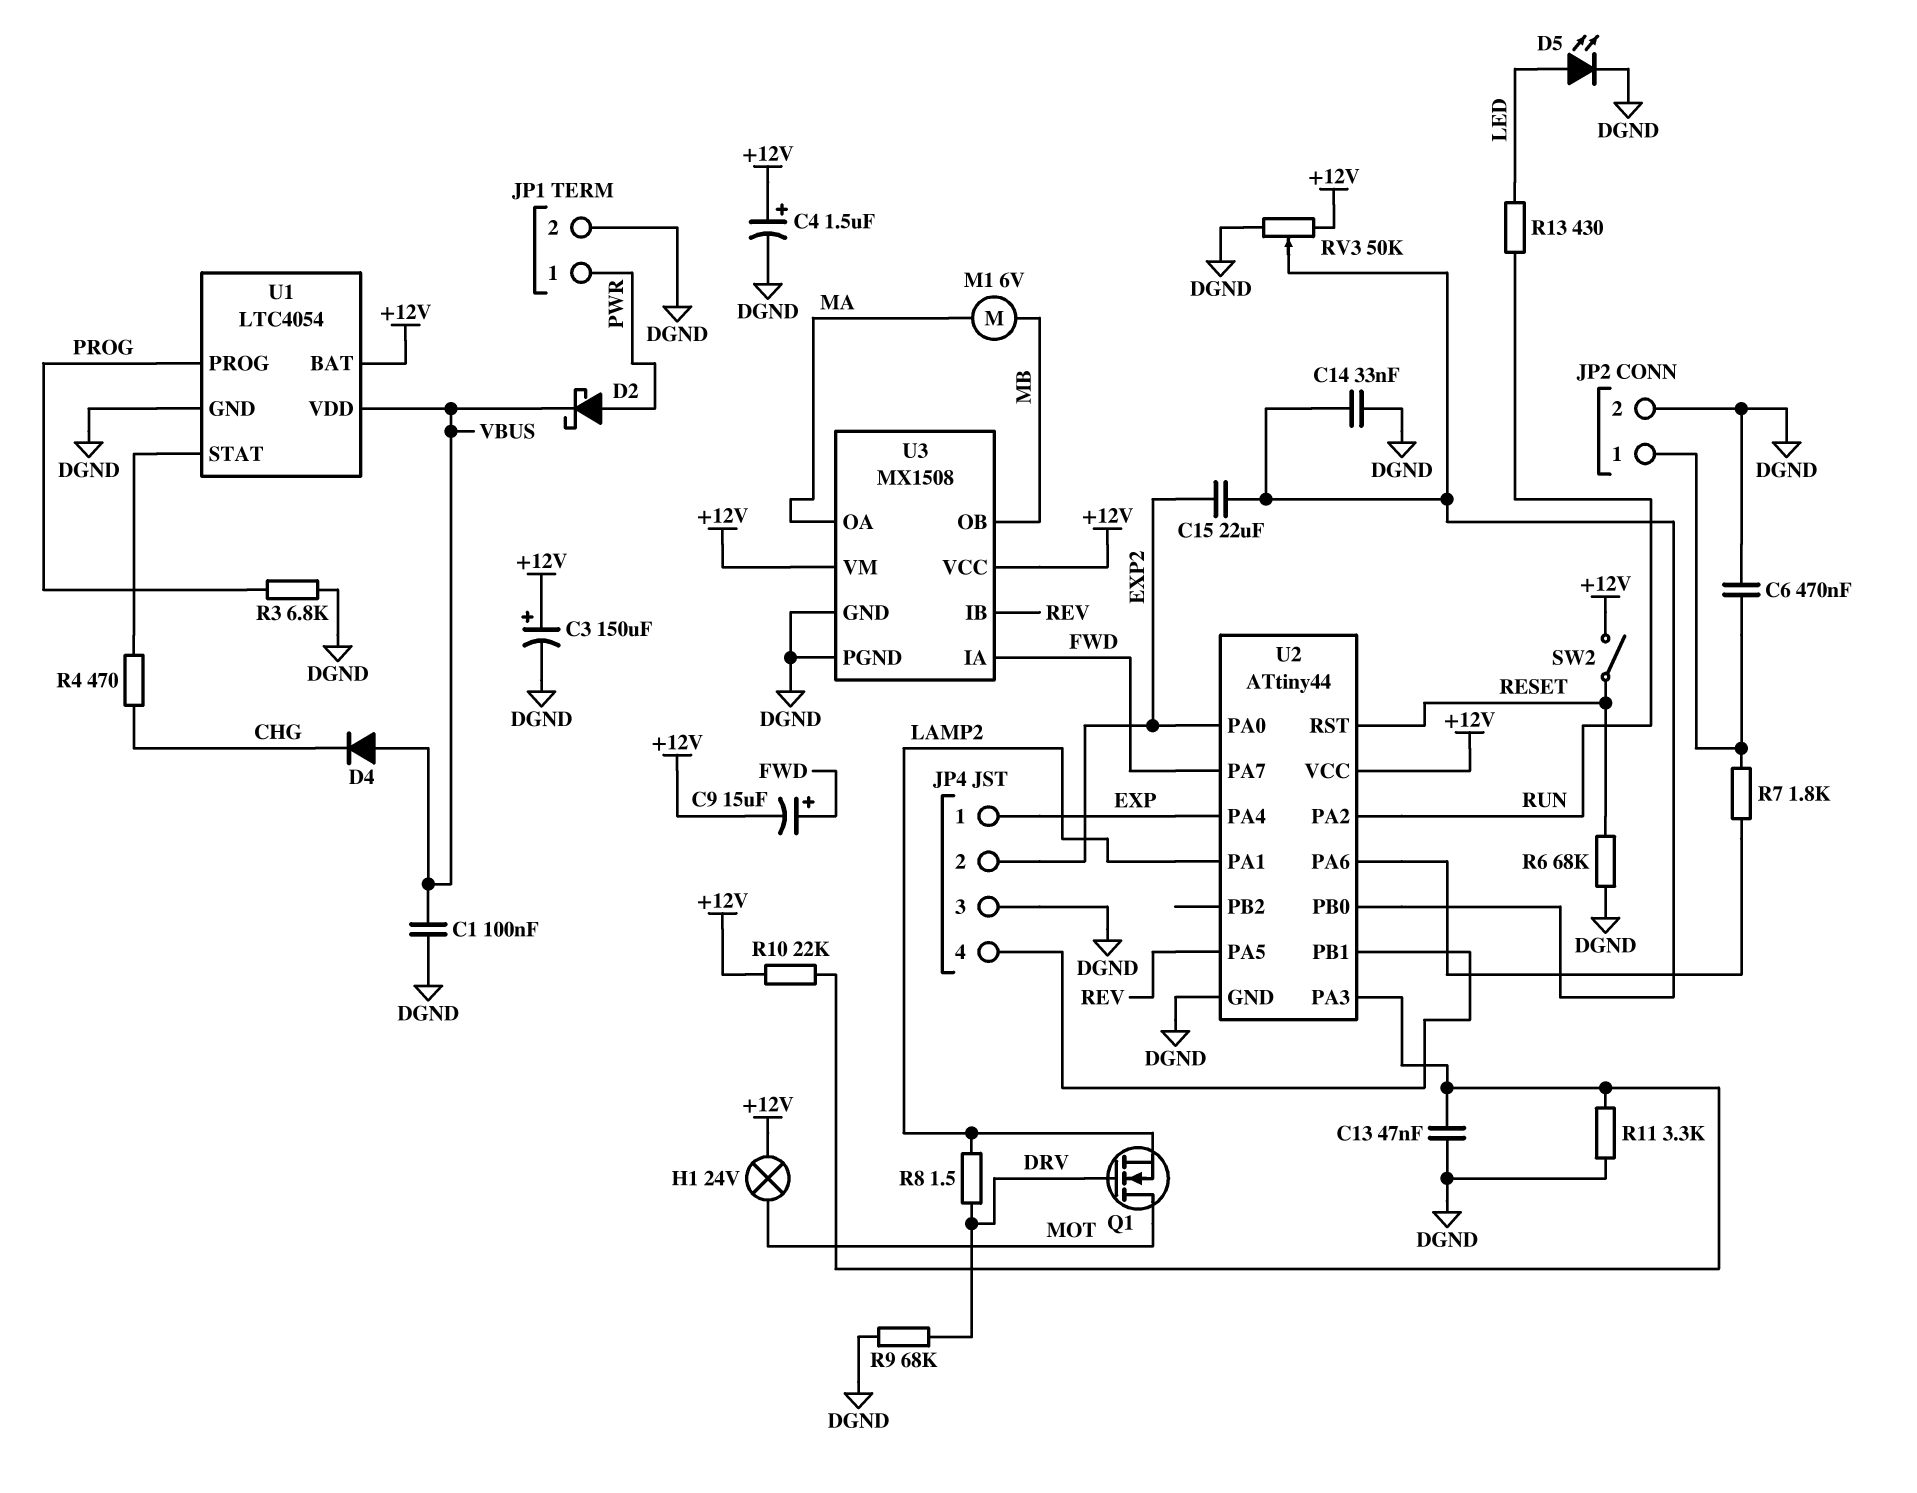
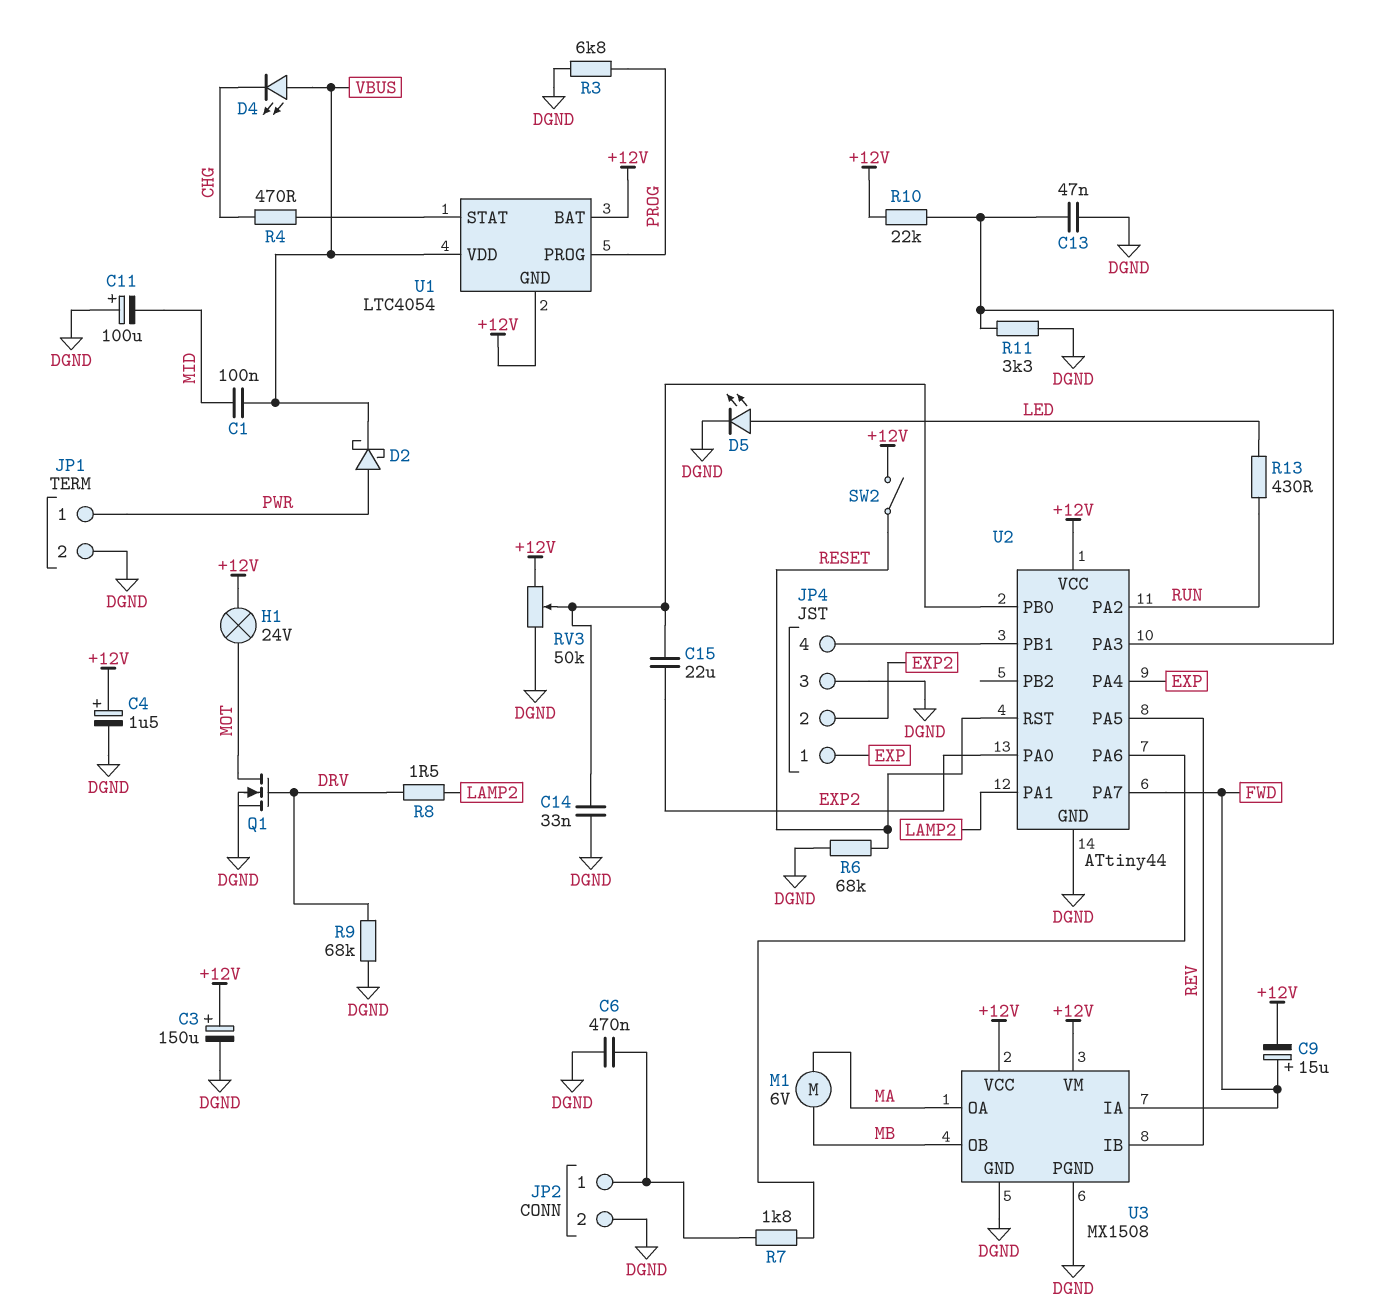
C1: 100nF (DGND, VBUS) -> 100nF (MID, VBUS)
C11: none -> 100uF (plus DGND, minus MID)
D4: diode (A VBUS, K CHG) -> LED (A VBUS, K CHG)
Q1: NMOS (G DRV, D MOT, S LAMP2) -> NMOS (G DRV, D MOT, S DGND)
U1 pin GND: DGND -> +12V

